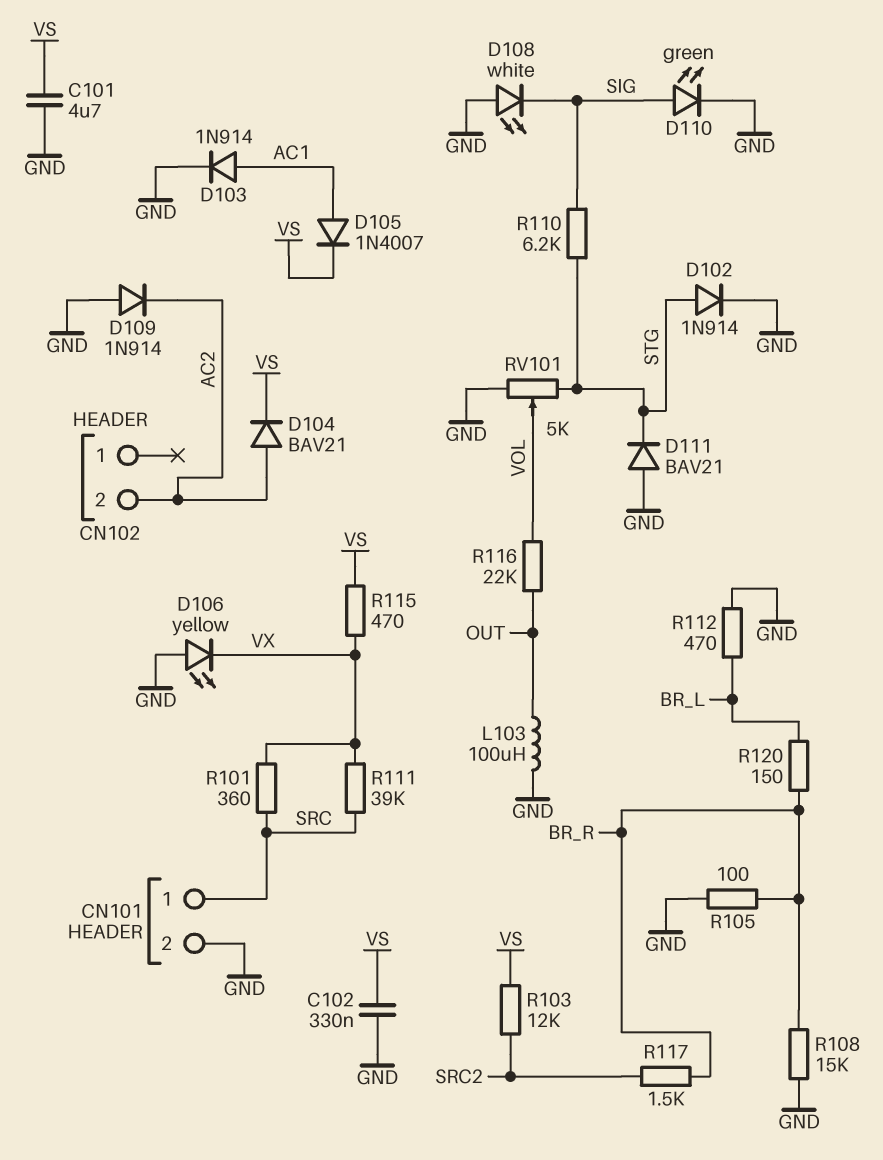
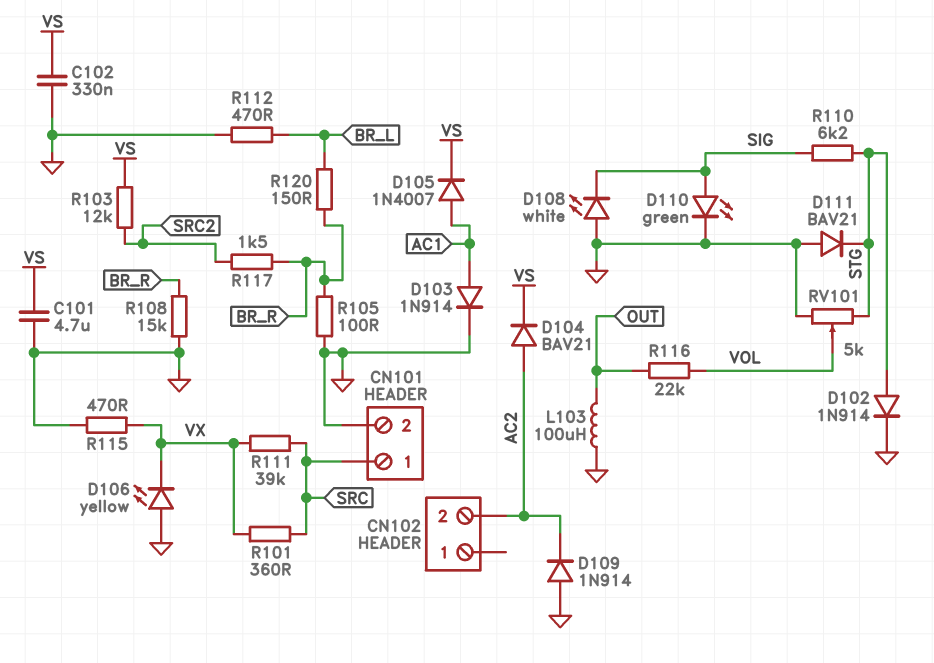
R115: 470 (VS, VX) -> 470 (GND, VX)

